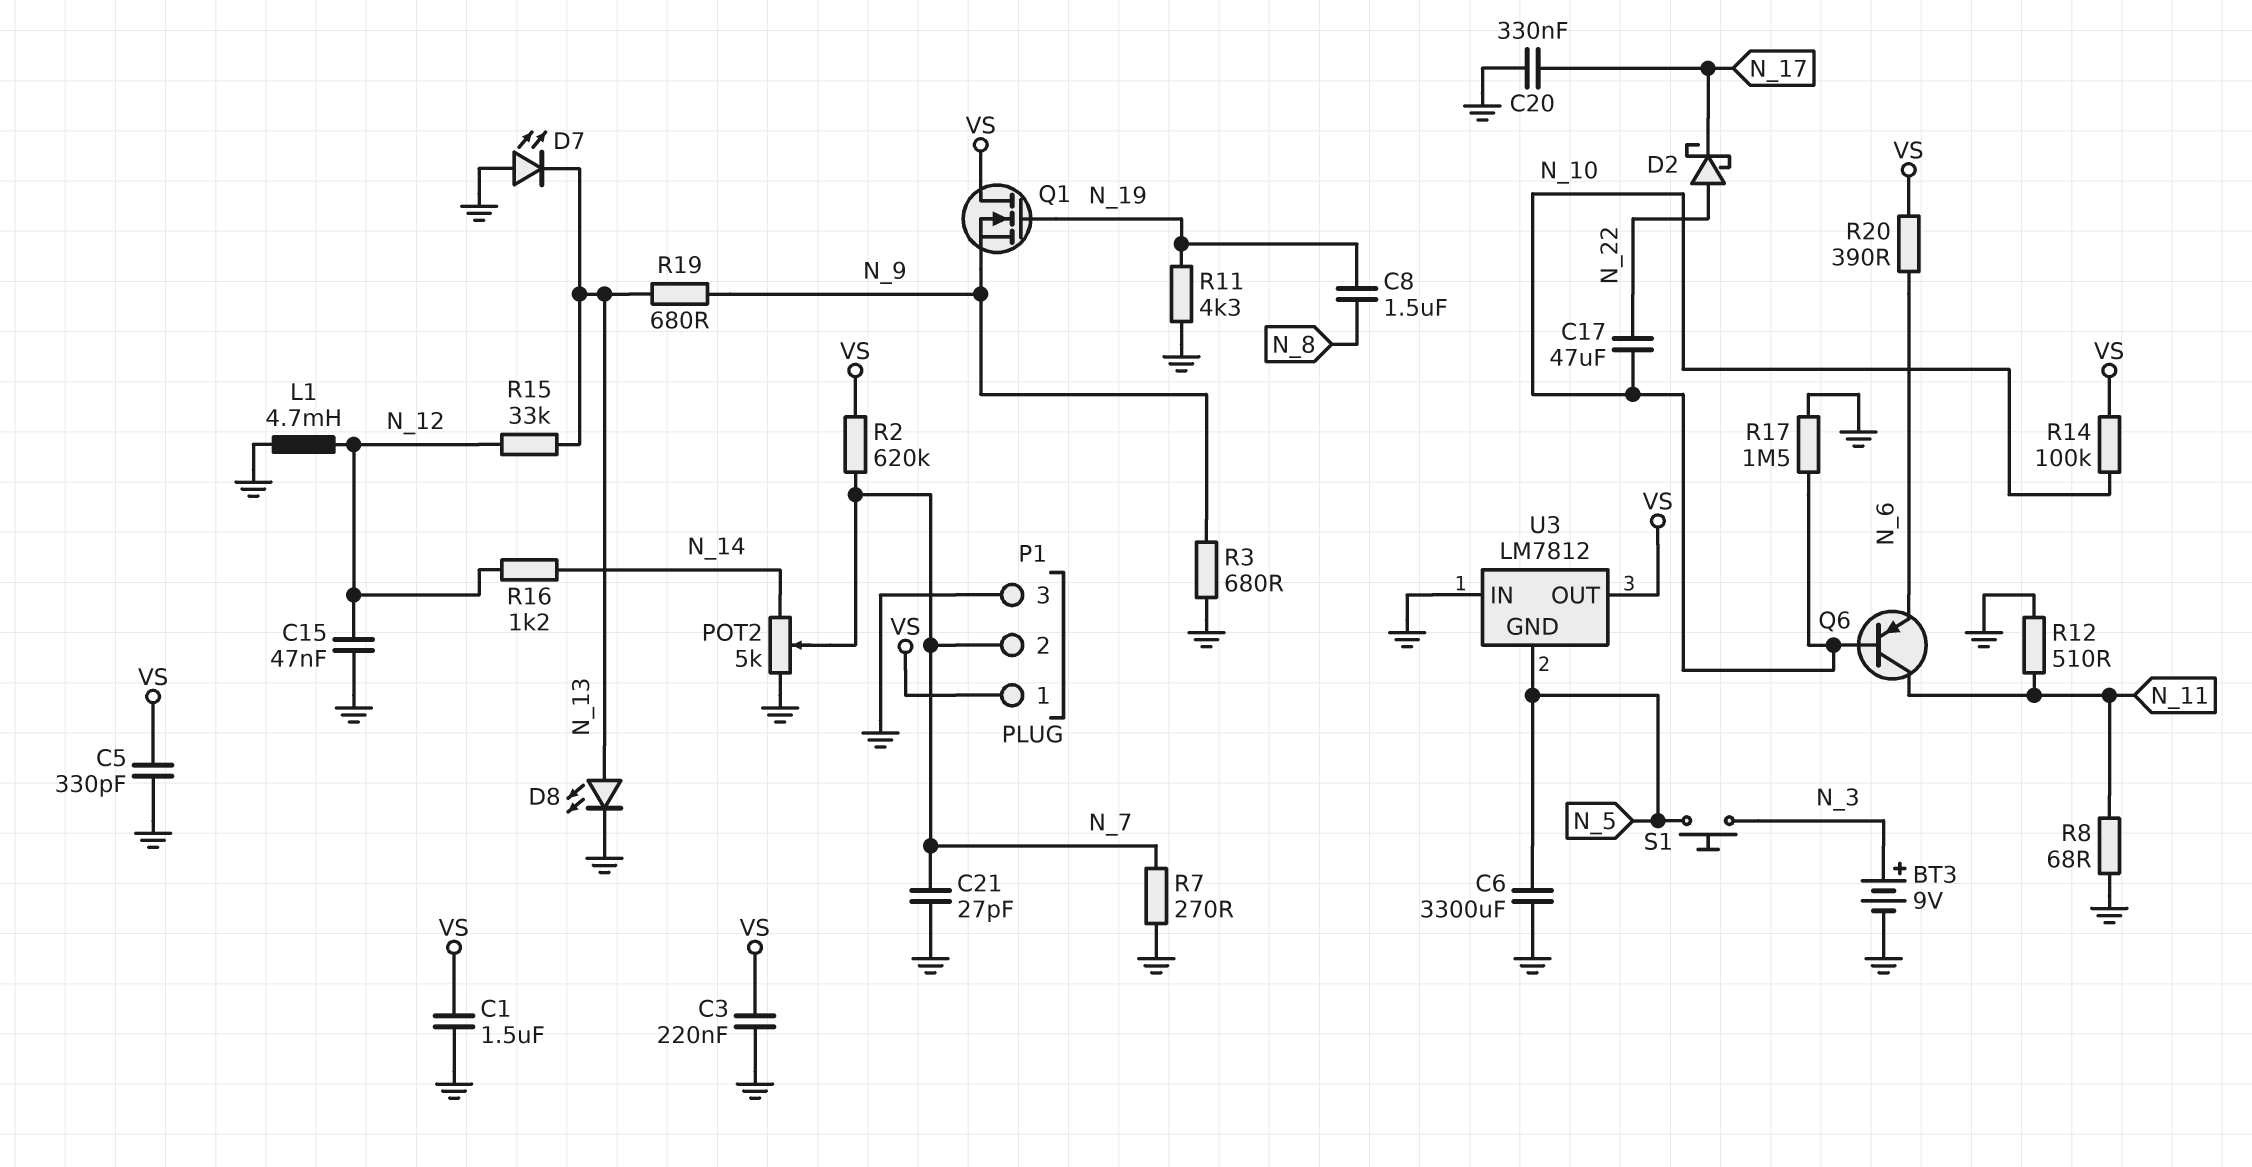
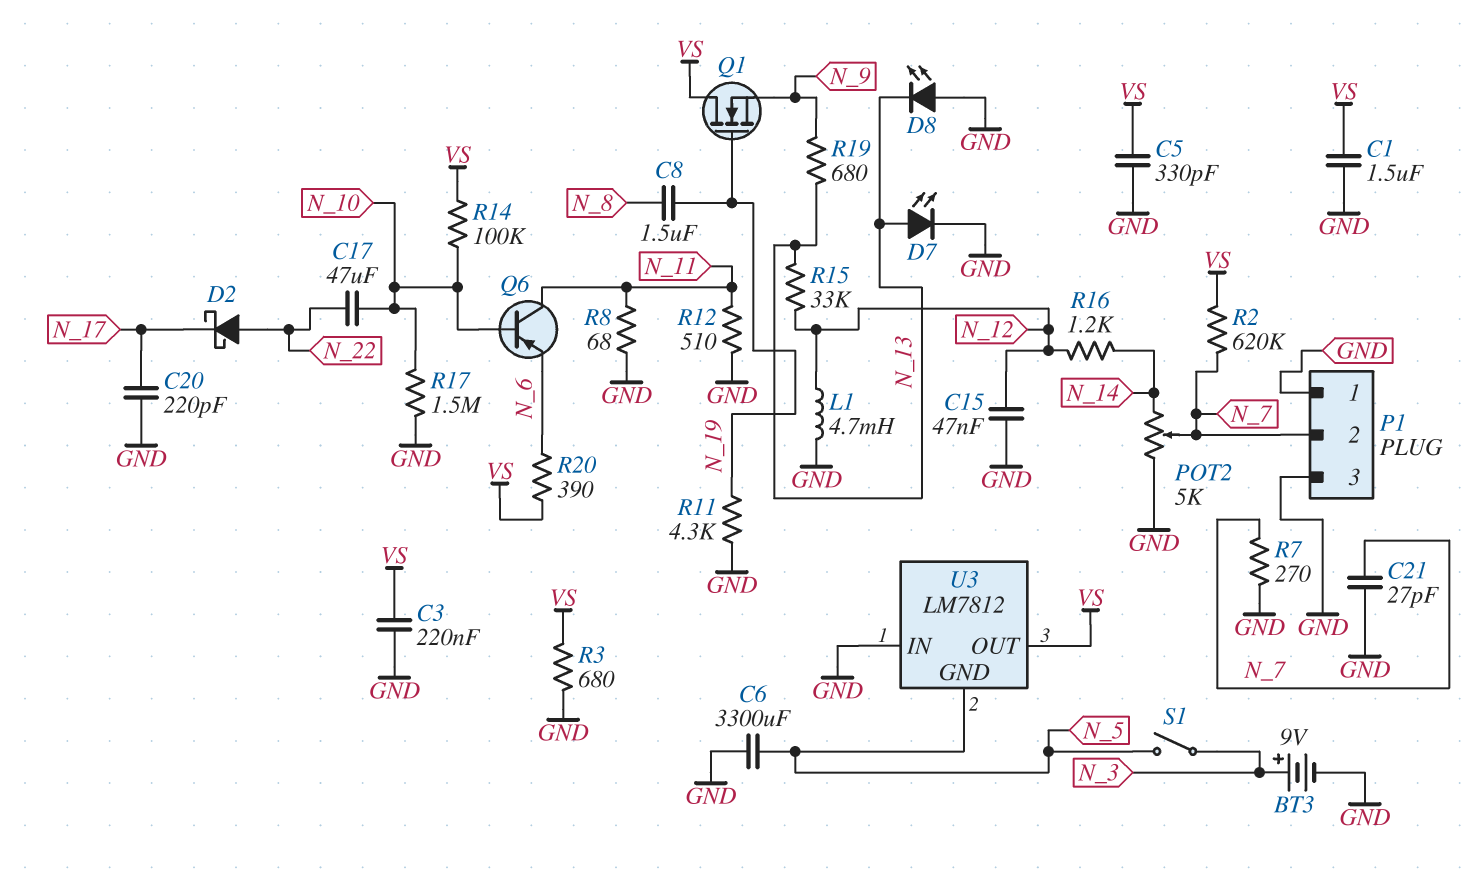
C20: 330nF (GND, N_17) -> 220pF (GND, N_17)
D7: LED (A GND, K N_13) -> LED (A N_13, K GND)
D8: LED (A N_13, K GND) -> LED (A GND, K N_13)
P1 pin 1: VS -> GND
R3: 680 (GND, N_9) -> 680 (GND, VS)
S1: button (N_3, N_5) -> switch (N_3, N_5)

